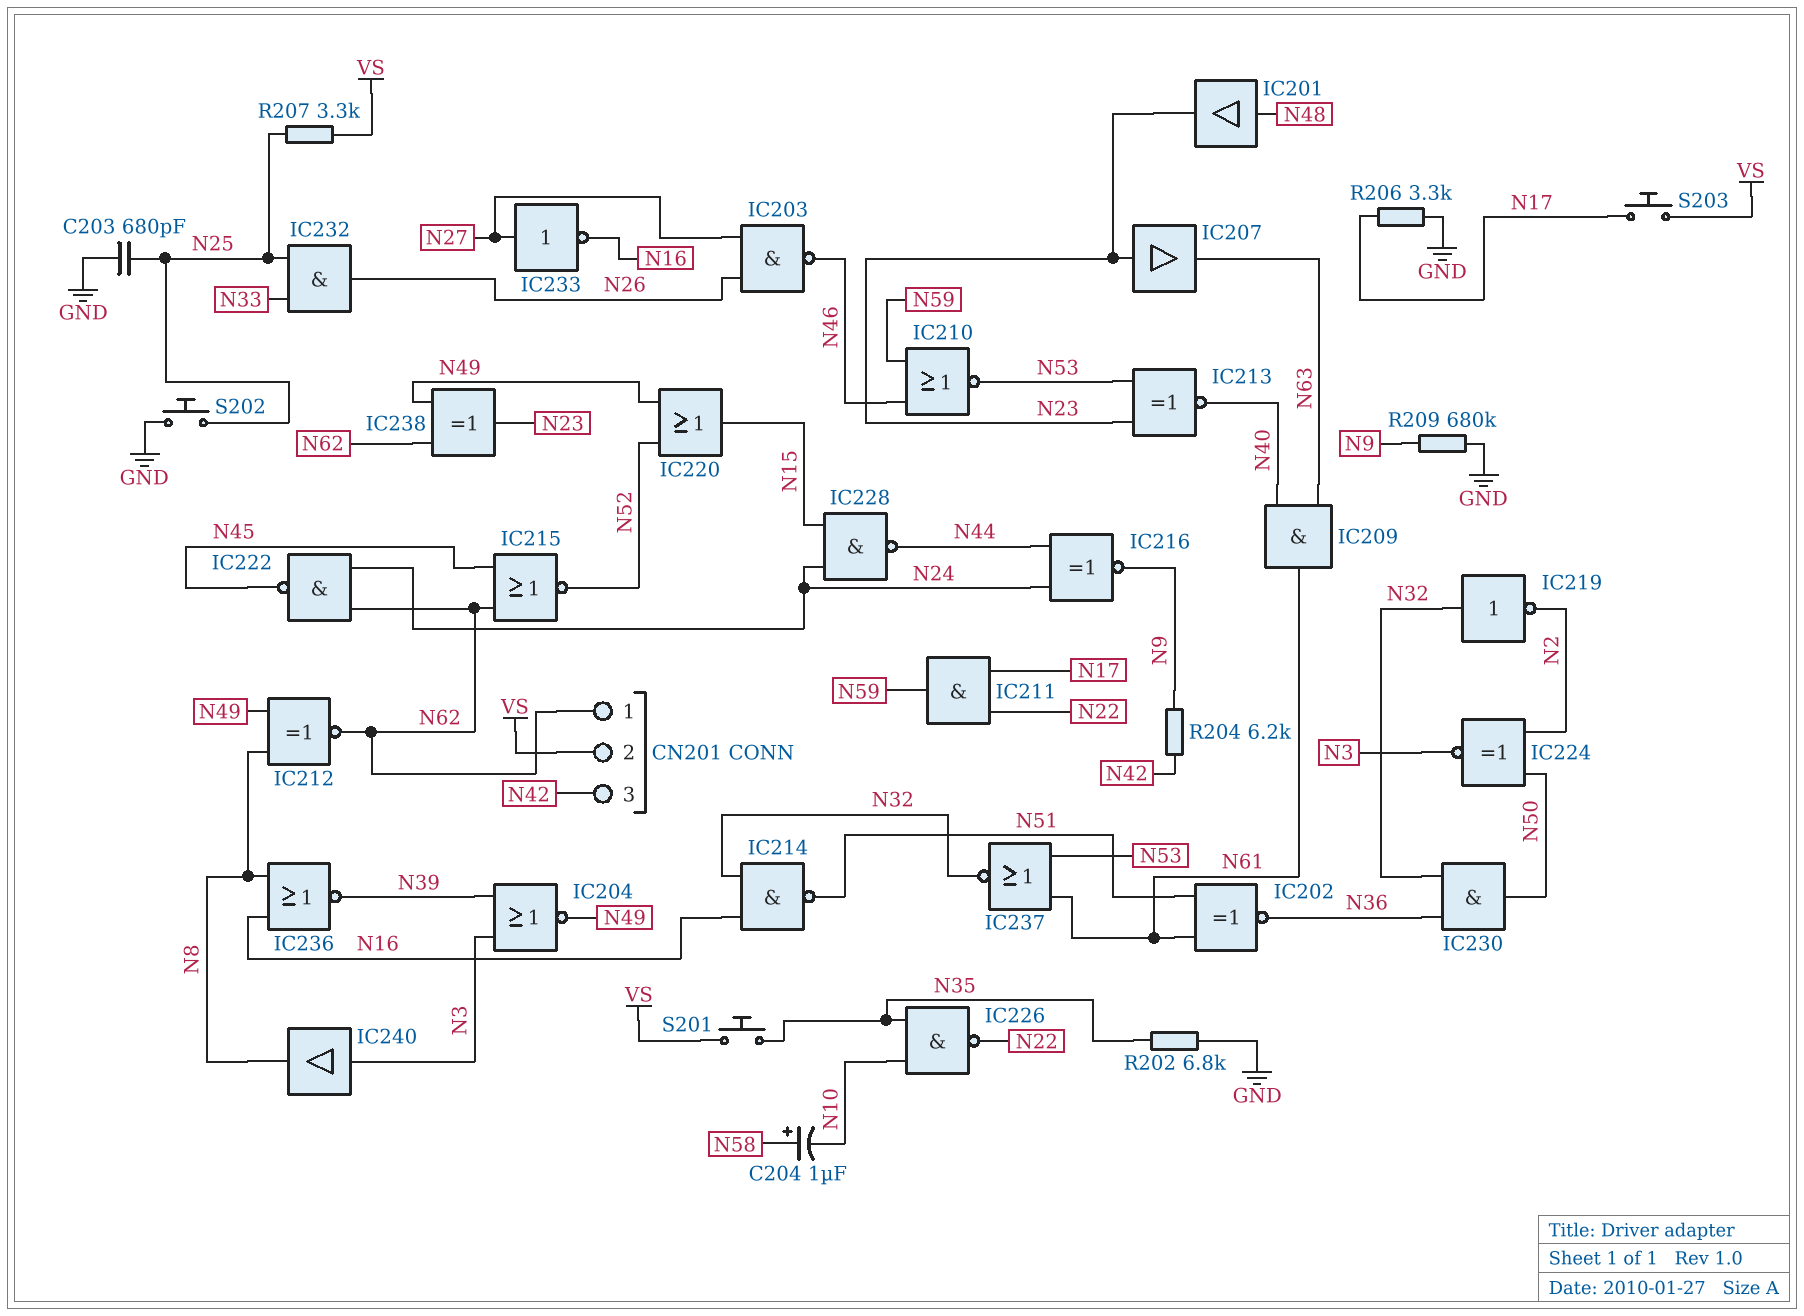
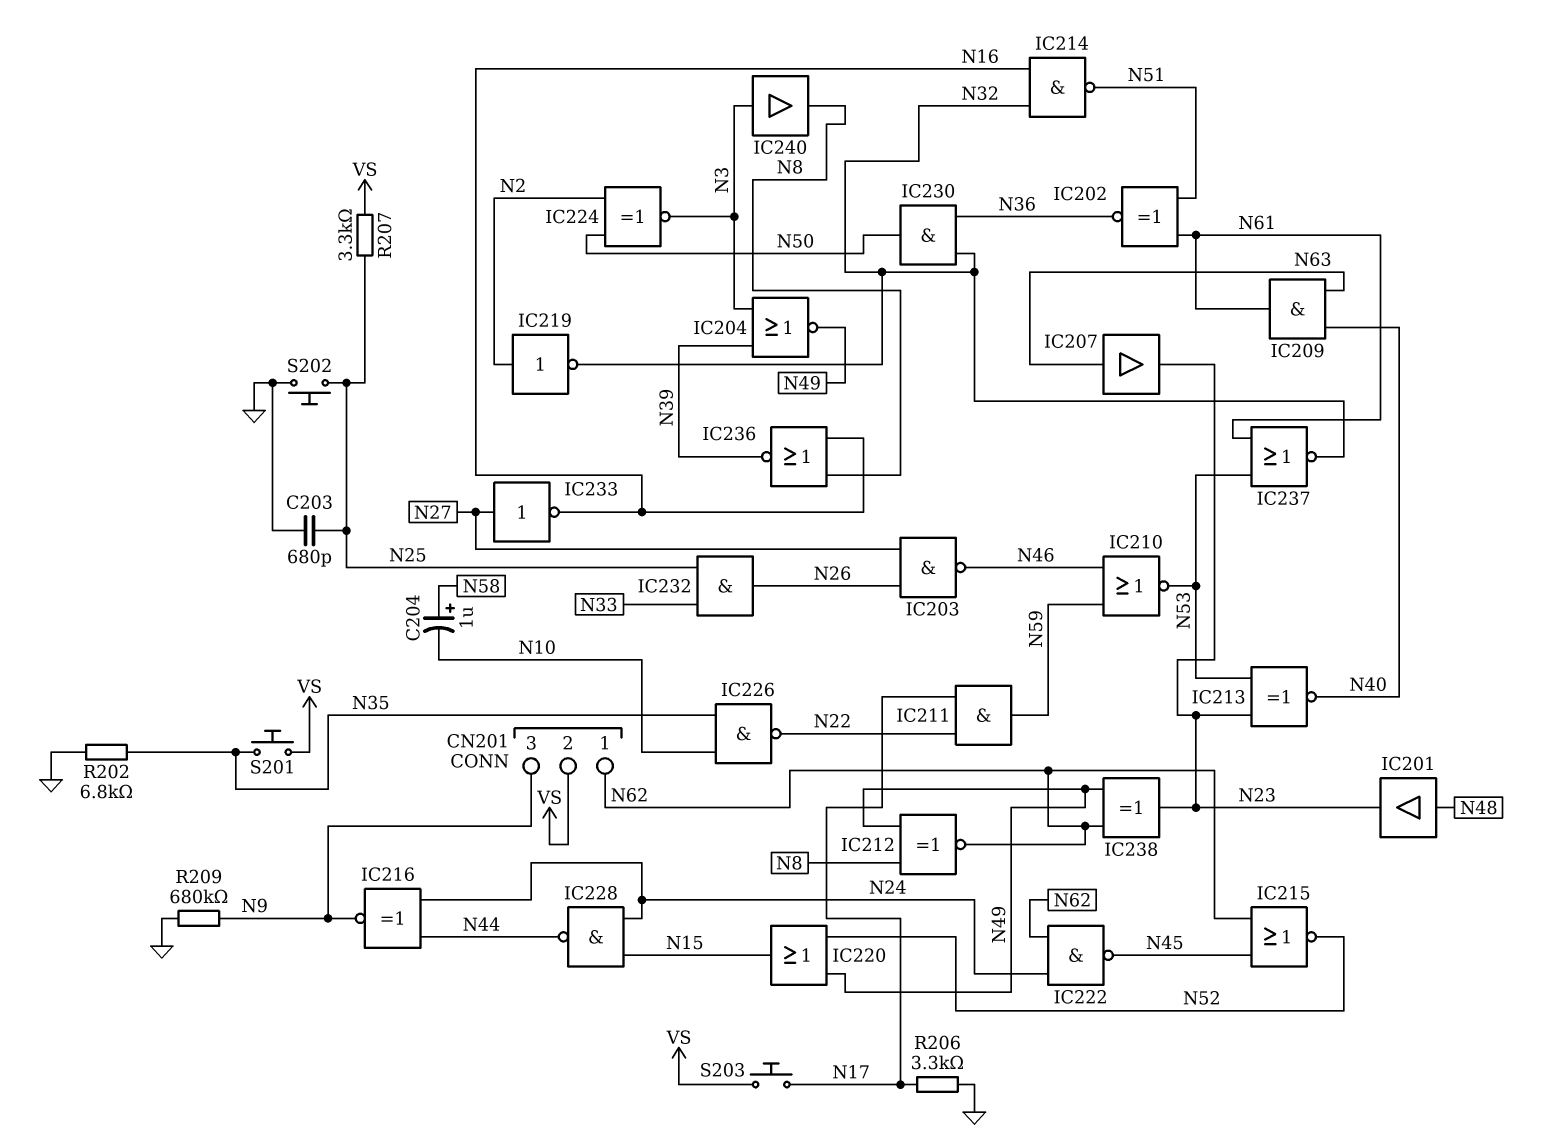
CN201 pin 3: N42 -> N9
IC207: buffer (in N23, out N63) -> buffer (in N63, out N23)
IC219: NOT (in N32, out N2) -> NOT (in N2, out N32)
R204: 6.2k (N9, N42) -> none

